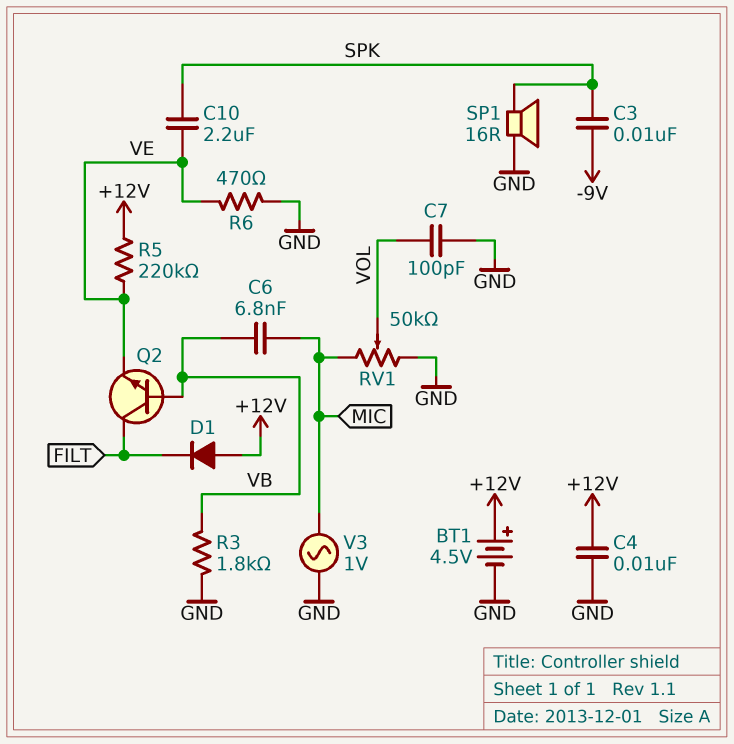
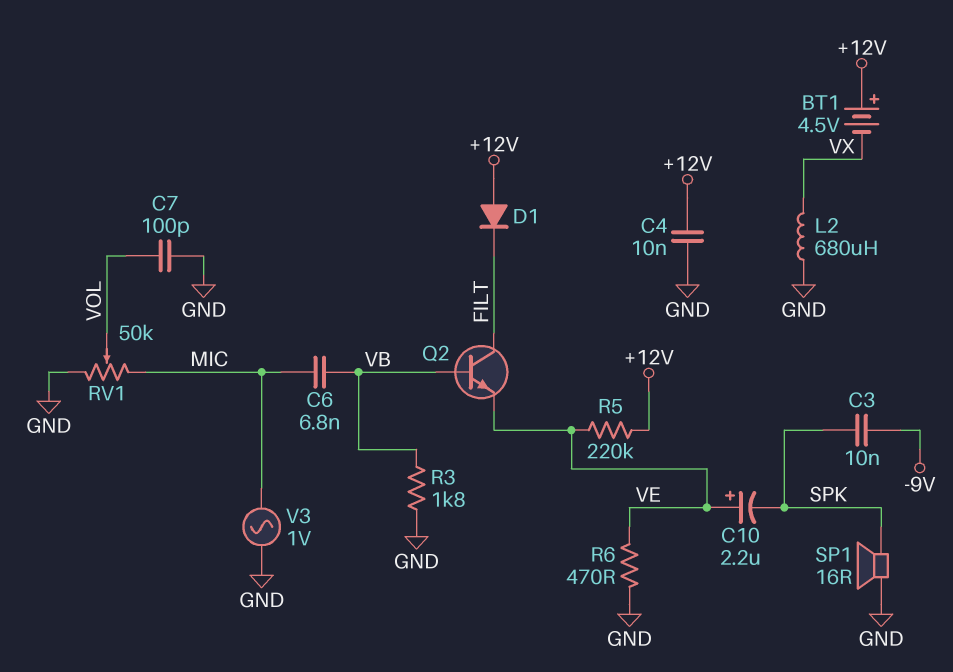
BT1: 4.5V (plus +12V, minus GND) -> 4.5V (plus +12V, minus VX)
C10: 2.2uF (SPK, VE) -> 2.2uF (plus VE, minus SPK)
L2: none -> 680uH (GND, VX)

